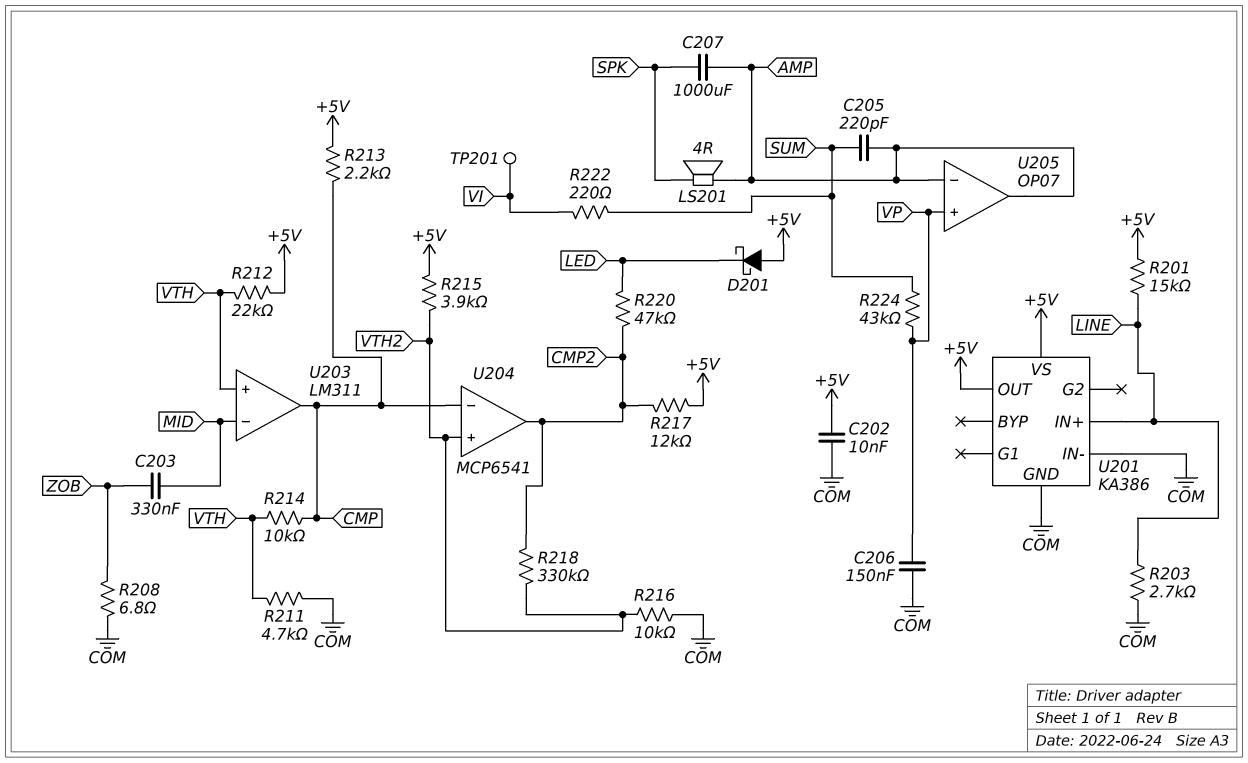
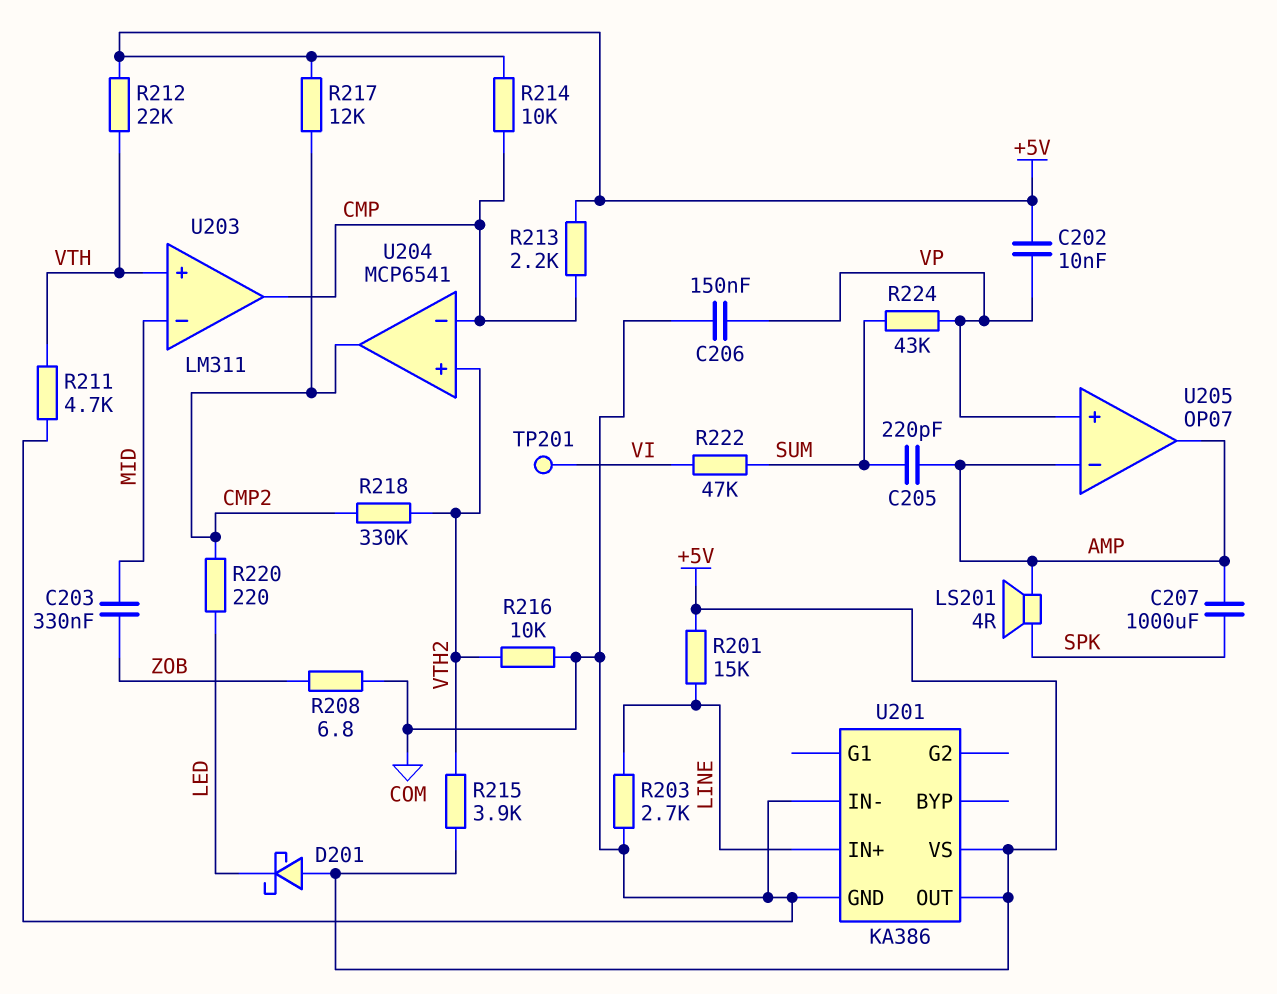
C202: 10nF (+5V, COM) -> 10nF (+5V, VP)
R214: 10k (CMP, VTH) -> 10k (+5V, CMP)
R220: 47k (CMP2, LED) -> 220 (CMP2, LED)
R222: 220 (SUM, VI) -> 47k (SUM, VI)

